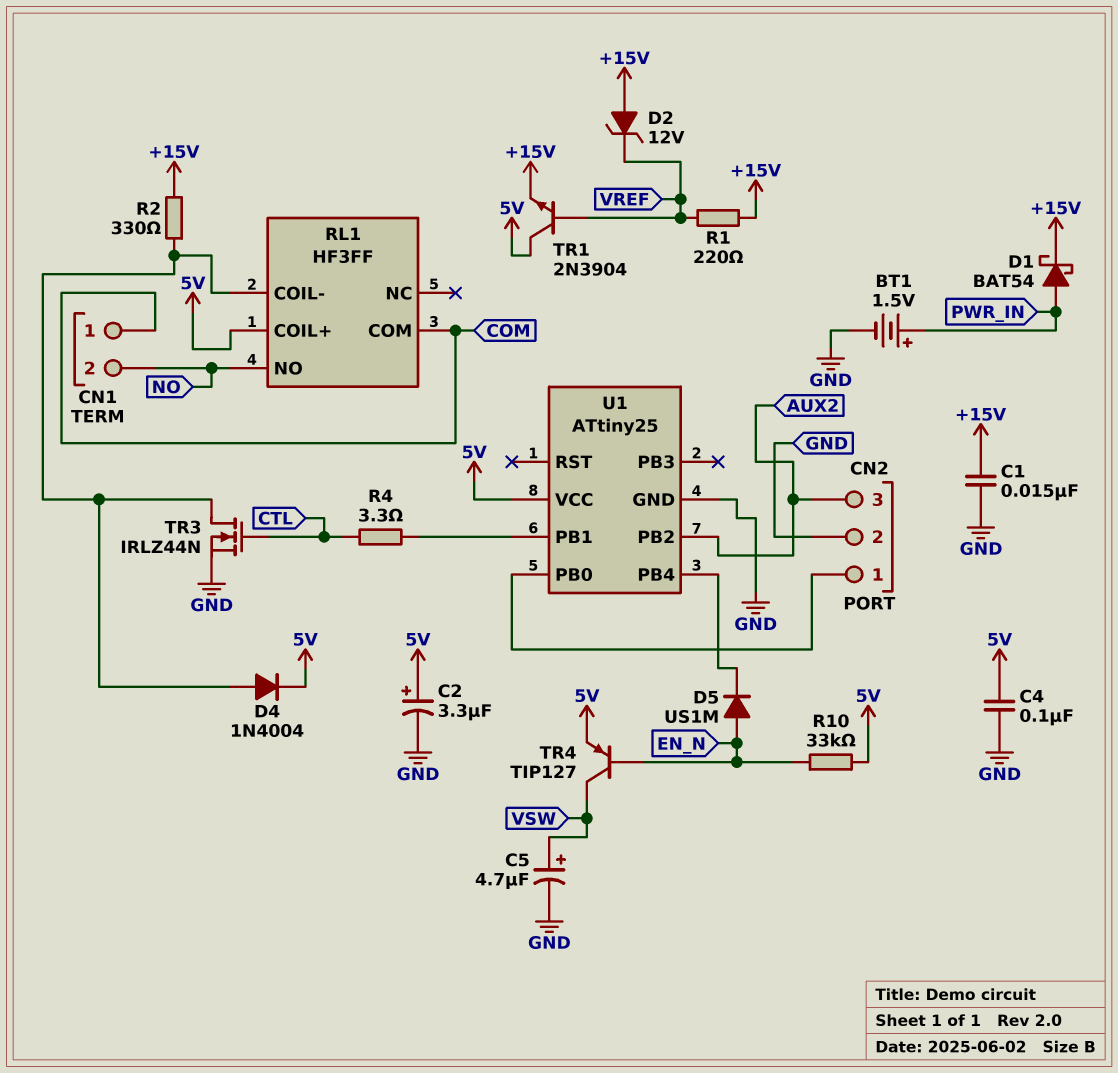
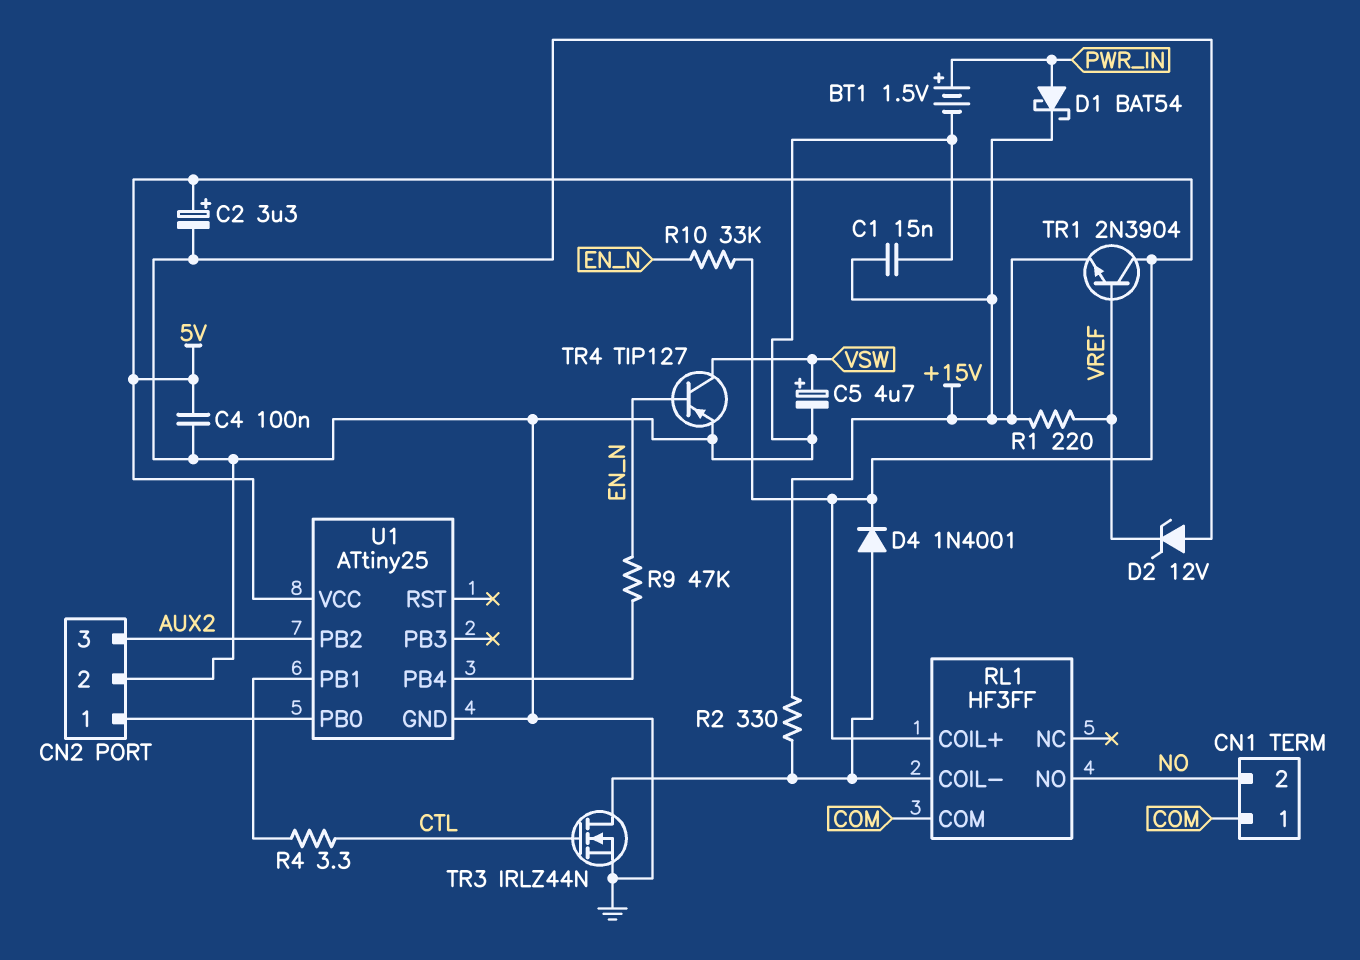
D2: zener 12V (A +15V, K VREF) -> zener 12V (A GND, K VREF)
D4: diode 1N4004 (A RL1/COIL-, K 5V) -> diode 1N4001 (A RL1/COIL-, K 5V)
D5: diode US1M (A EN_N, K U1/PB4) -> none
R9: none -> 47k (EN_N, U1/PB4)
TR4: PNP TIP127 (B EN_N, C VSW, E 5V) -> PNP TIP127 (B EN_N, C VSW, E GND)

